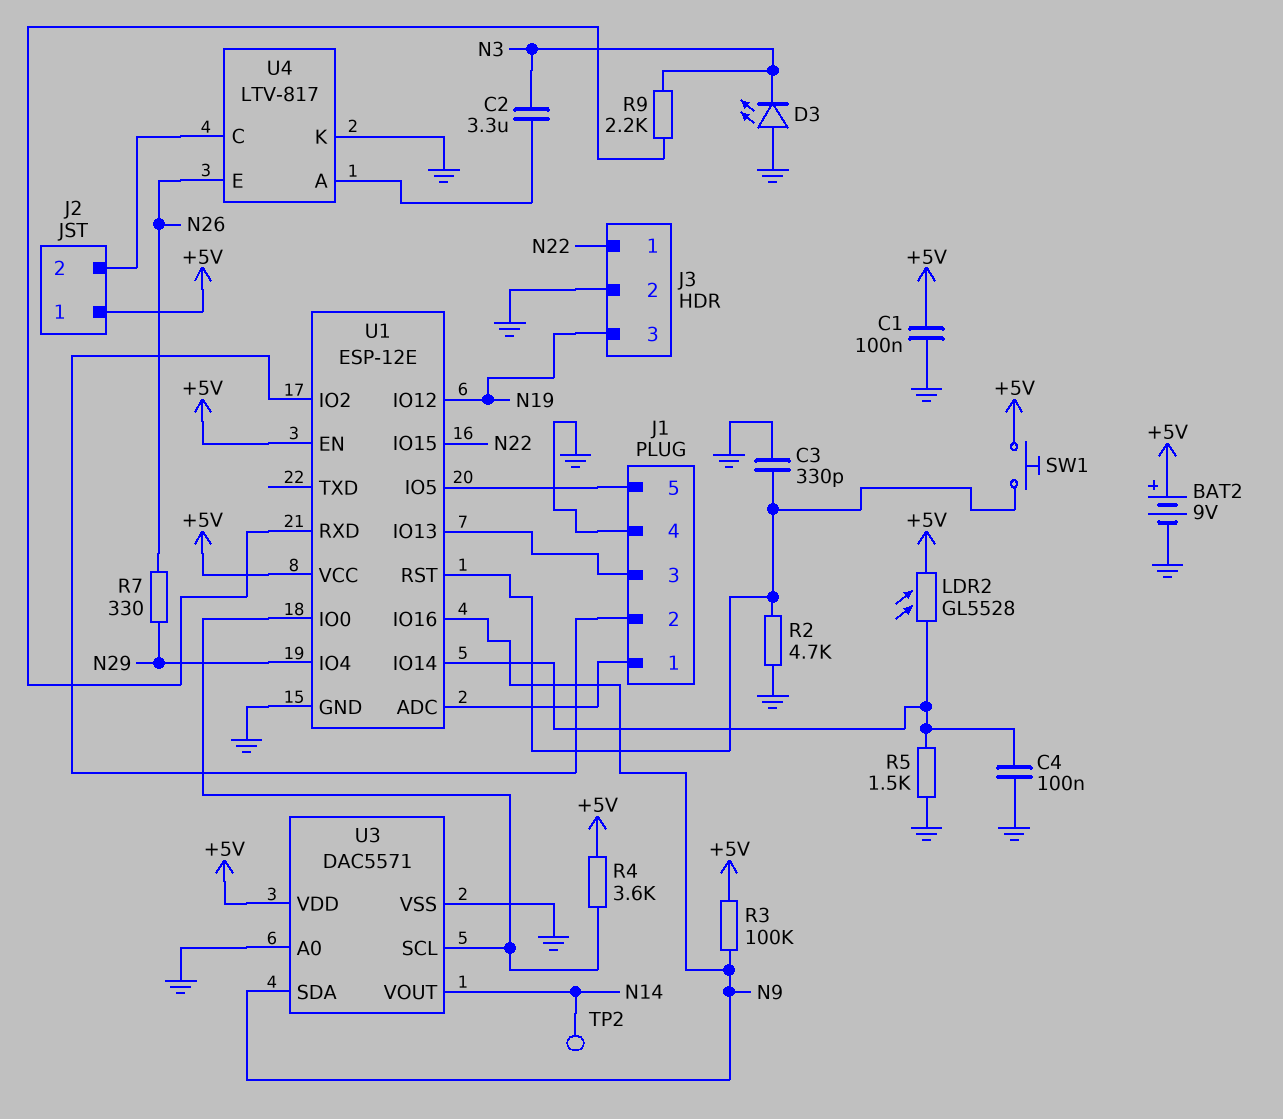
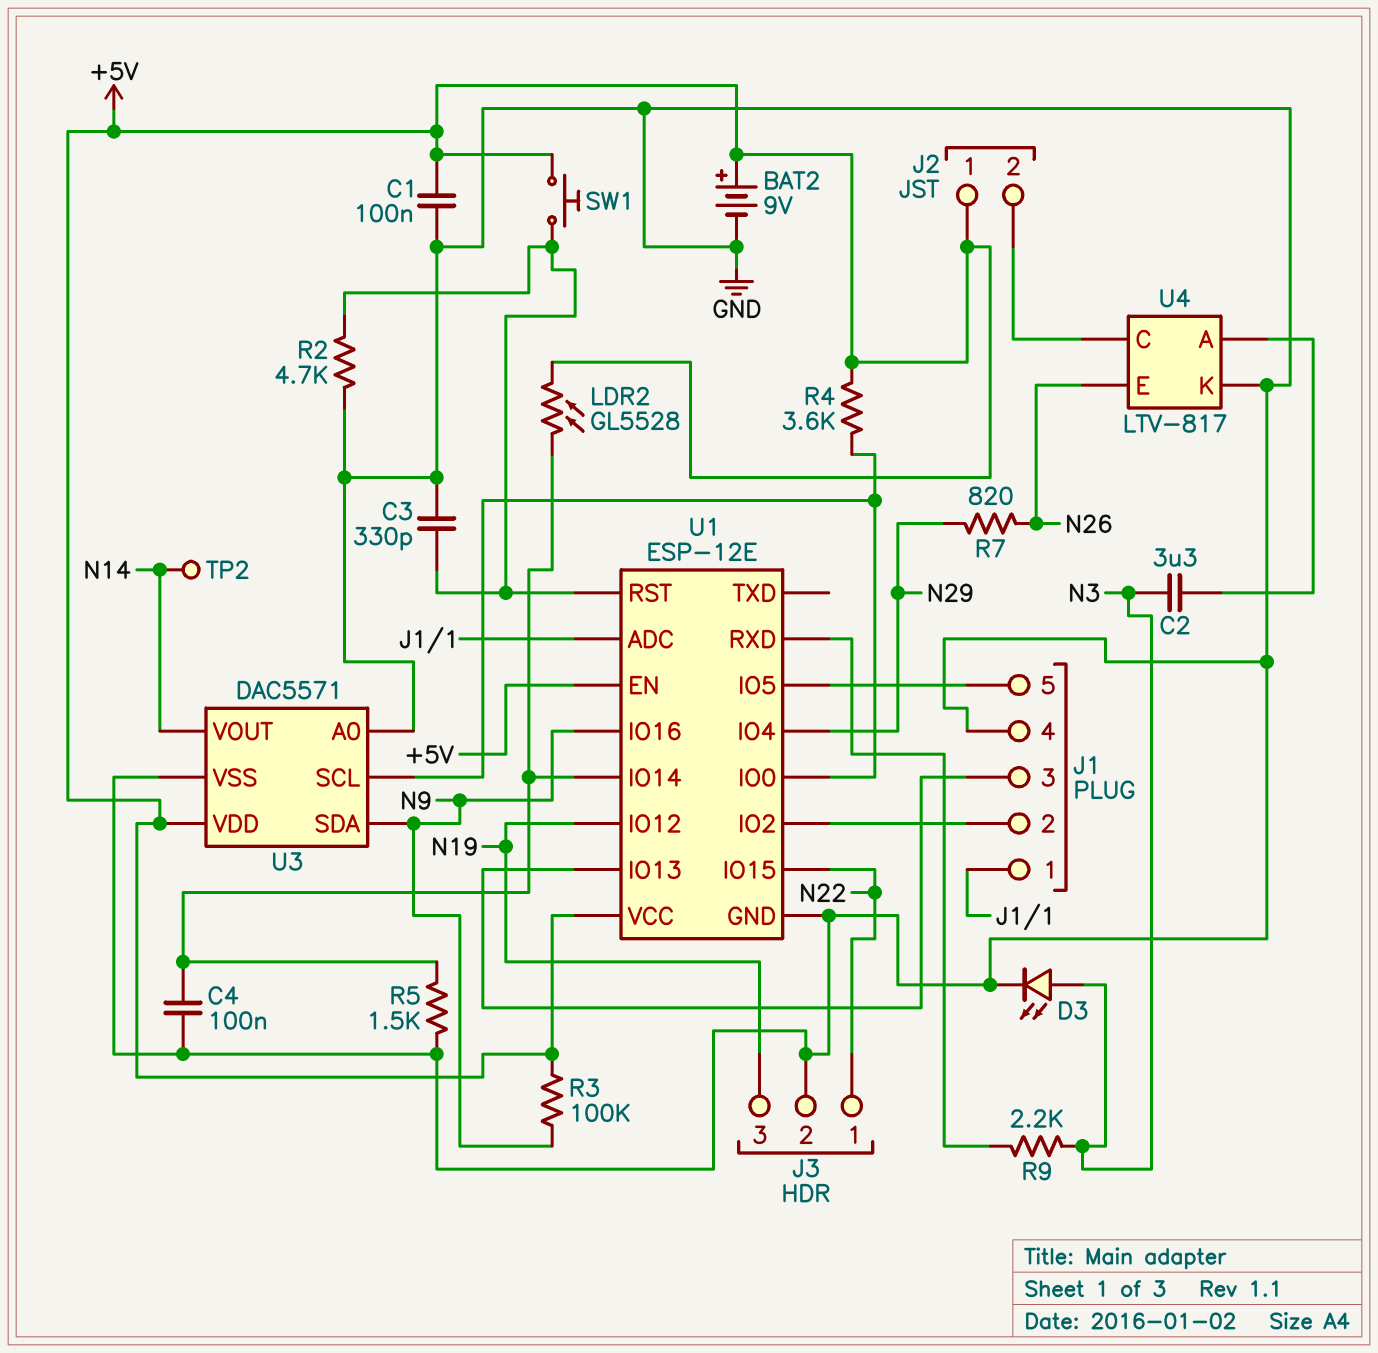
D3: LED (A GND, K N3) -> LED (A N3, K GND)
R7: 330 (N26, N29) -> 820 (N26, N29)

